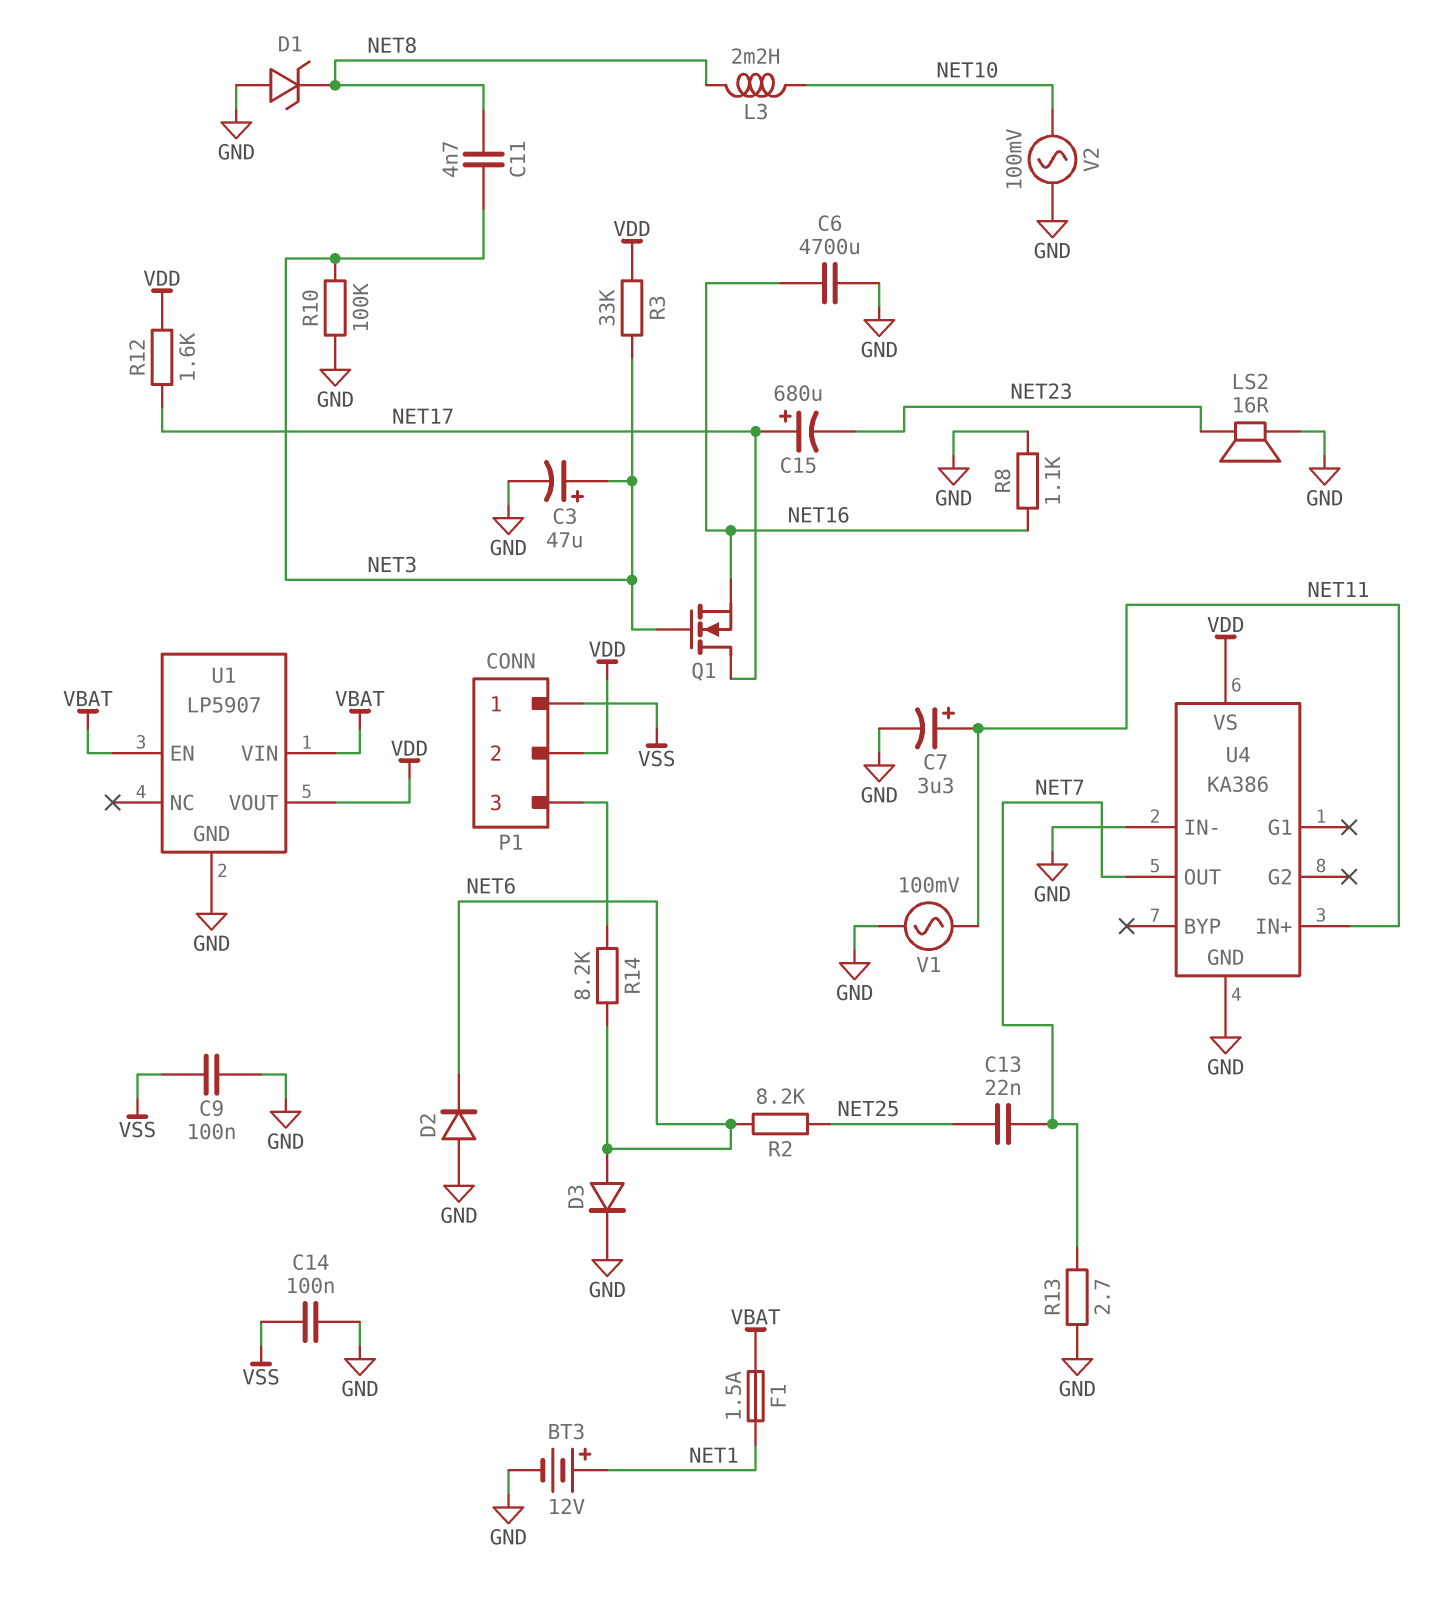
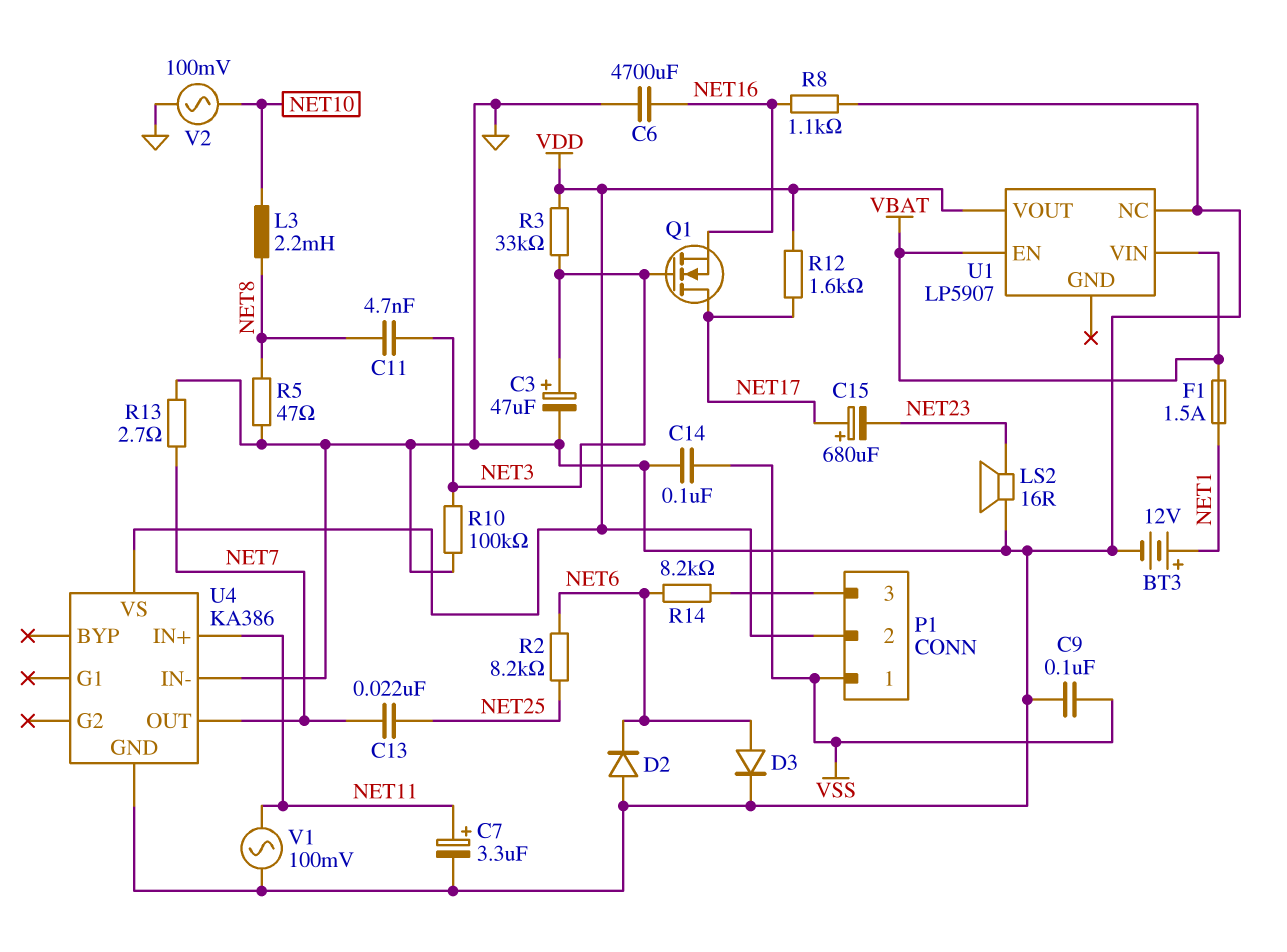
D1: zener (A GND, K NET8) -> none
R5: none -> 47 (GND, NET8)
U1 pin GND: GND -> none
U1 pin NC: none -> GND

